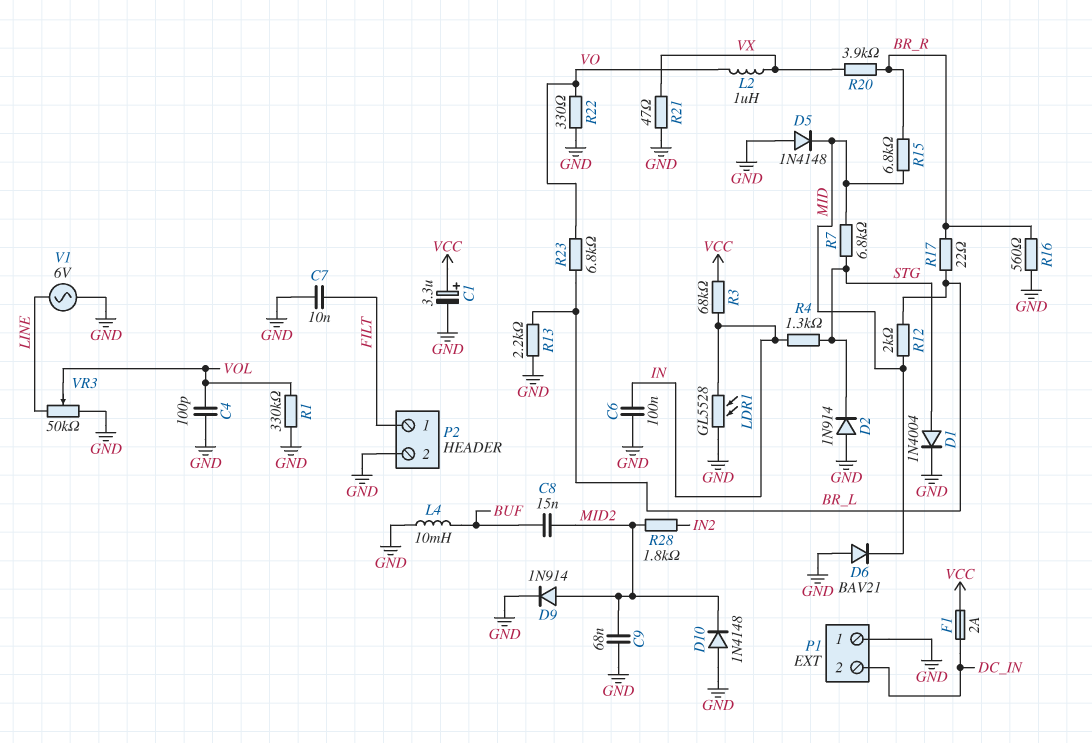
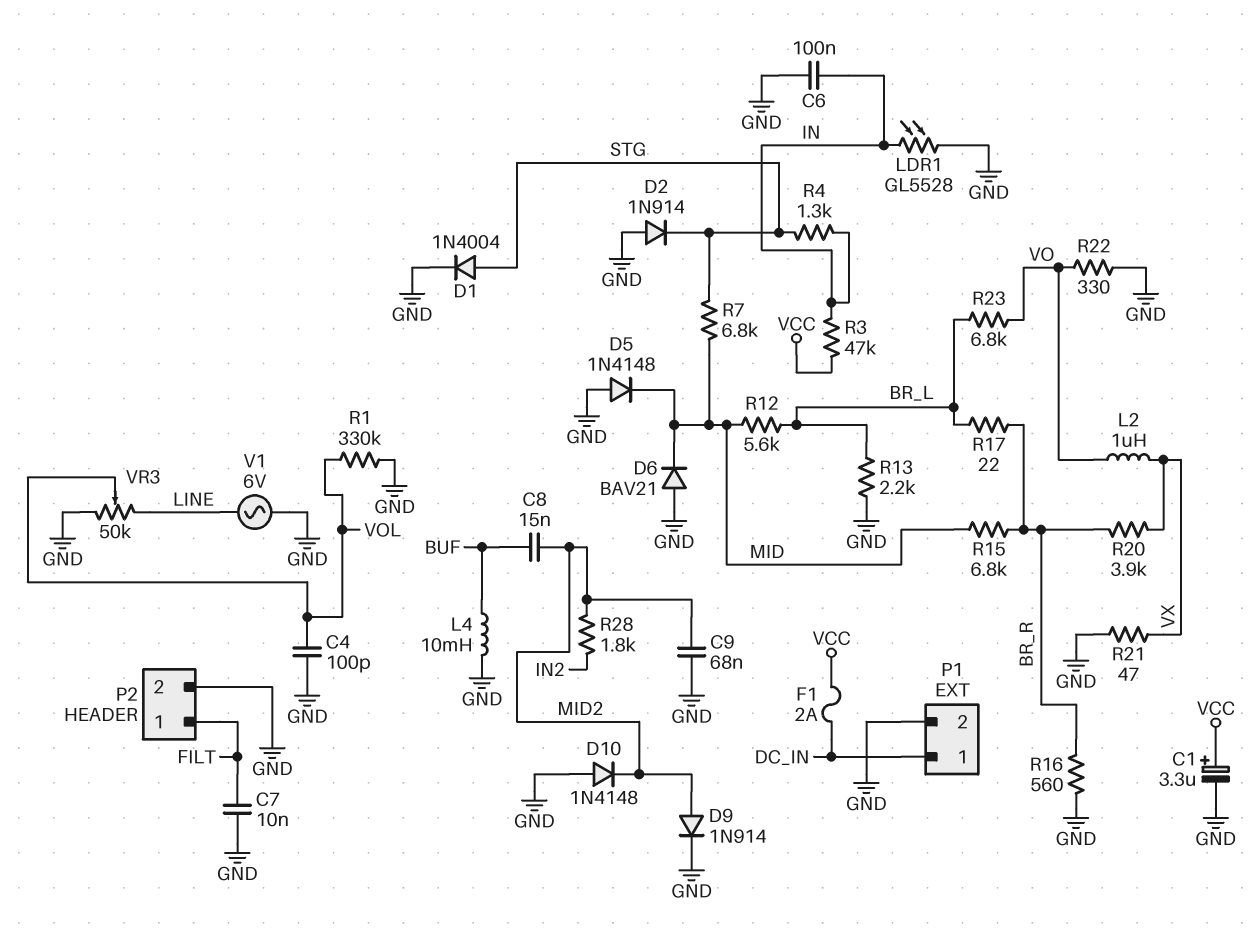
P1 pin 1: GND -> DC_IN
P1 pin 2: DC_IN -> GND
R3: 68k (IN, VCC) -> 47k (IN, VCC)
R12: 2k (BR_L, MID) -> 5.6k (BR_L, MID)

